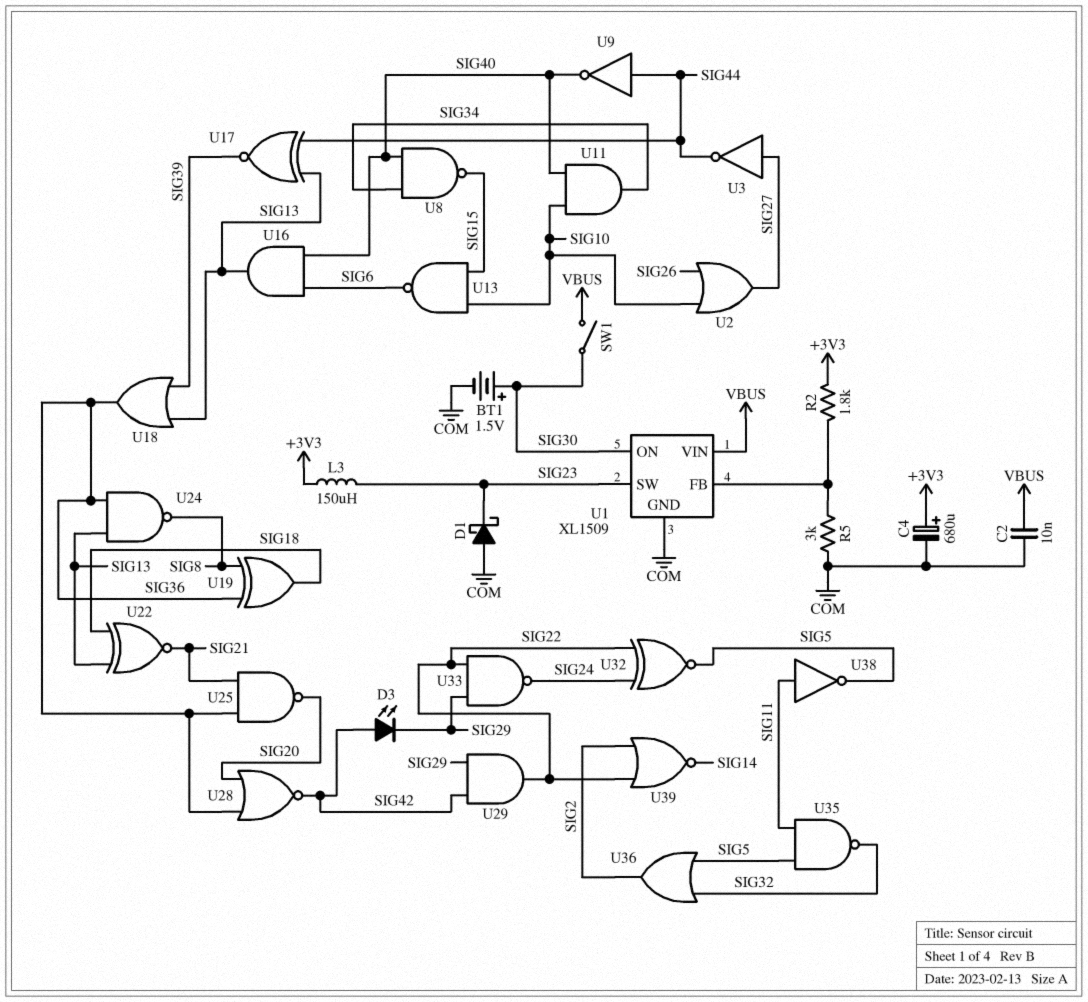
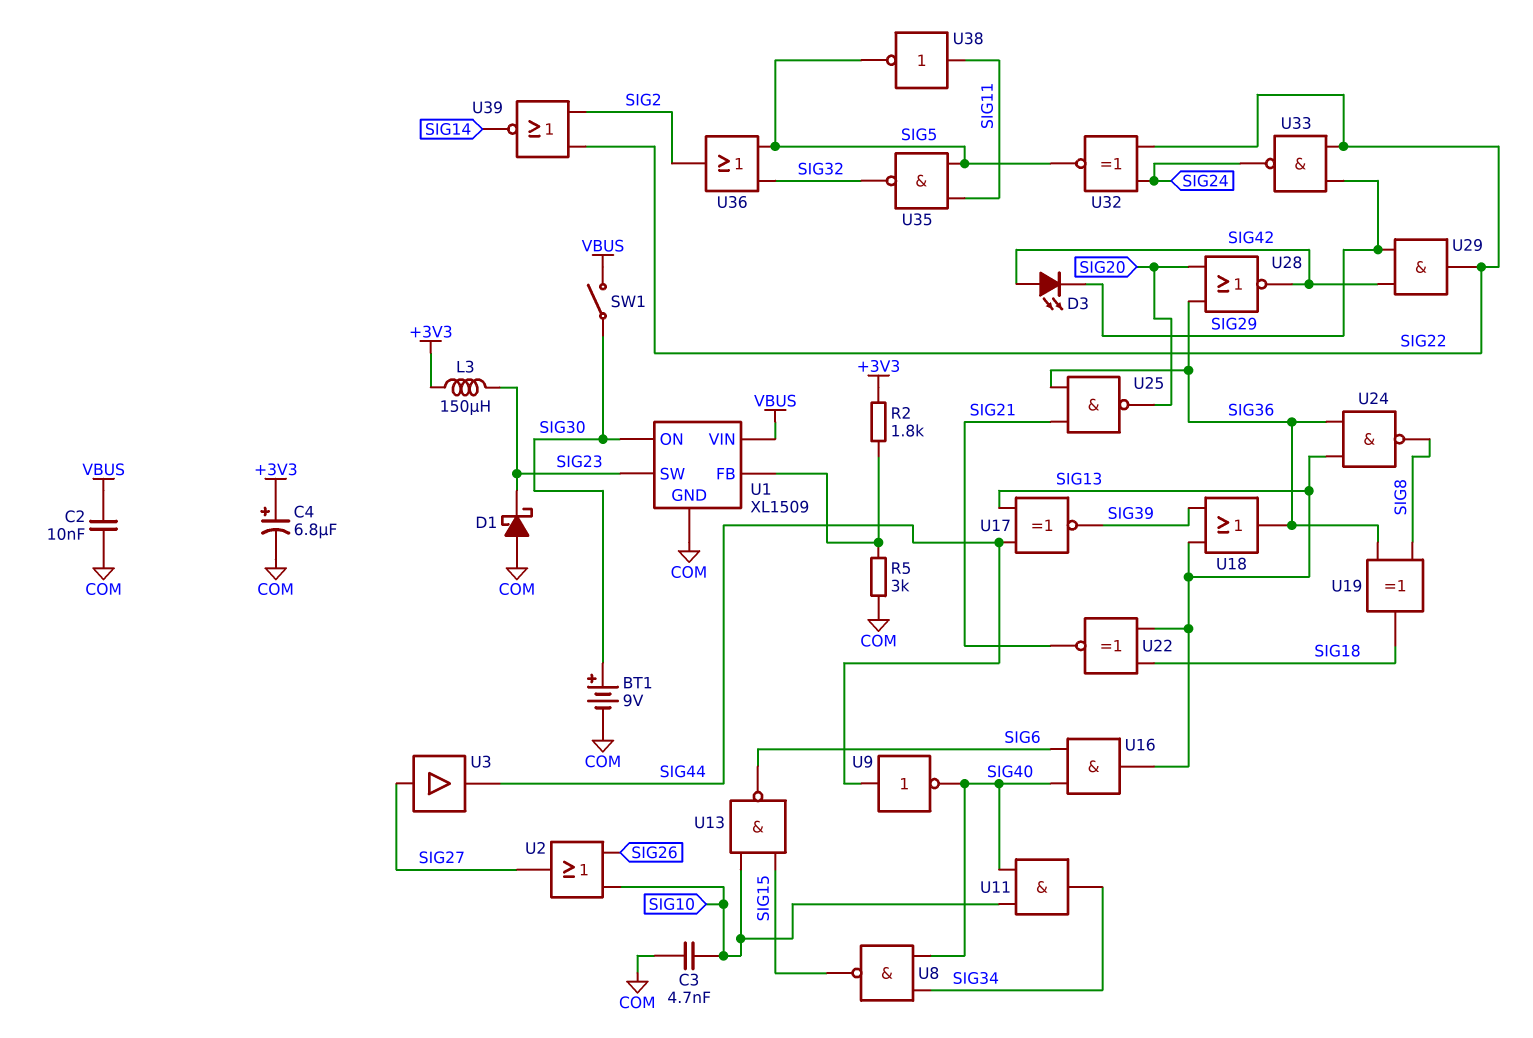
BT1: 1.5V (plus SIG30, minus COM) -> 9V (plus SIG30, minus COM)
C3: none -> 4.7nF (COM, SIG10)
C4: 680uF (plus +3V3, minus COM) -> 6.8uF (plus +3V3, minus COM)
U3: NOT (in SIG27, out SIG44) -> buffer (in SIG27, out SIG44)

